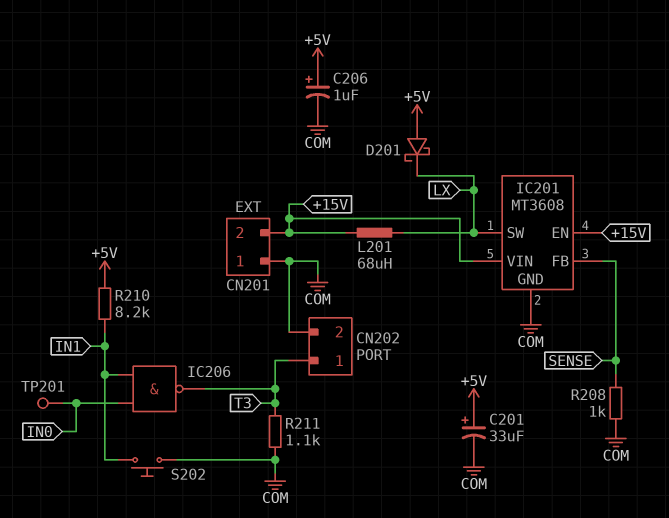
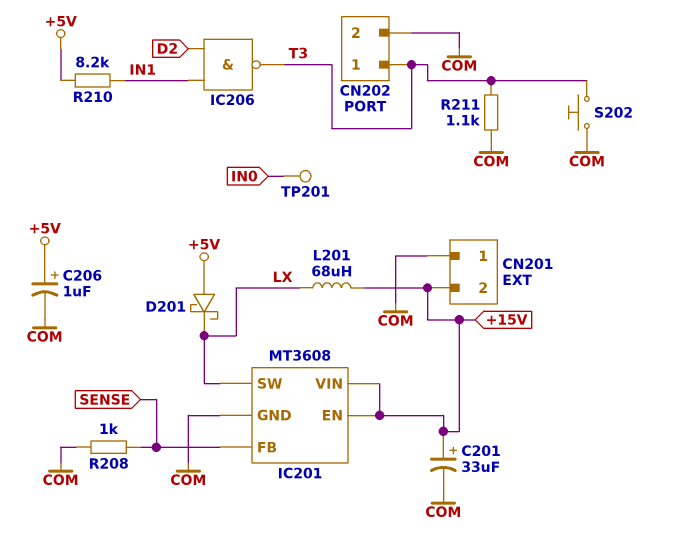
C201: 33uF (plus +5V, minus COM) -> 33uF (plus +15V, minus COM)
IC206: NAND (in IN0, in IN1, out T3) -> NAND (in D2, in IN1, out T3)
S202: button (COM, IN1) -> button (COM, T3)

